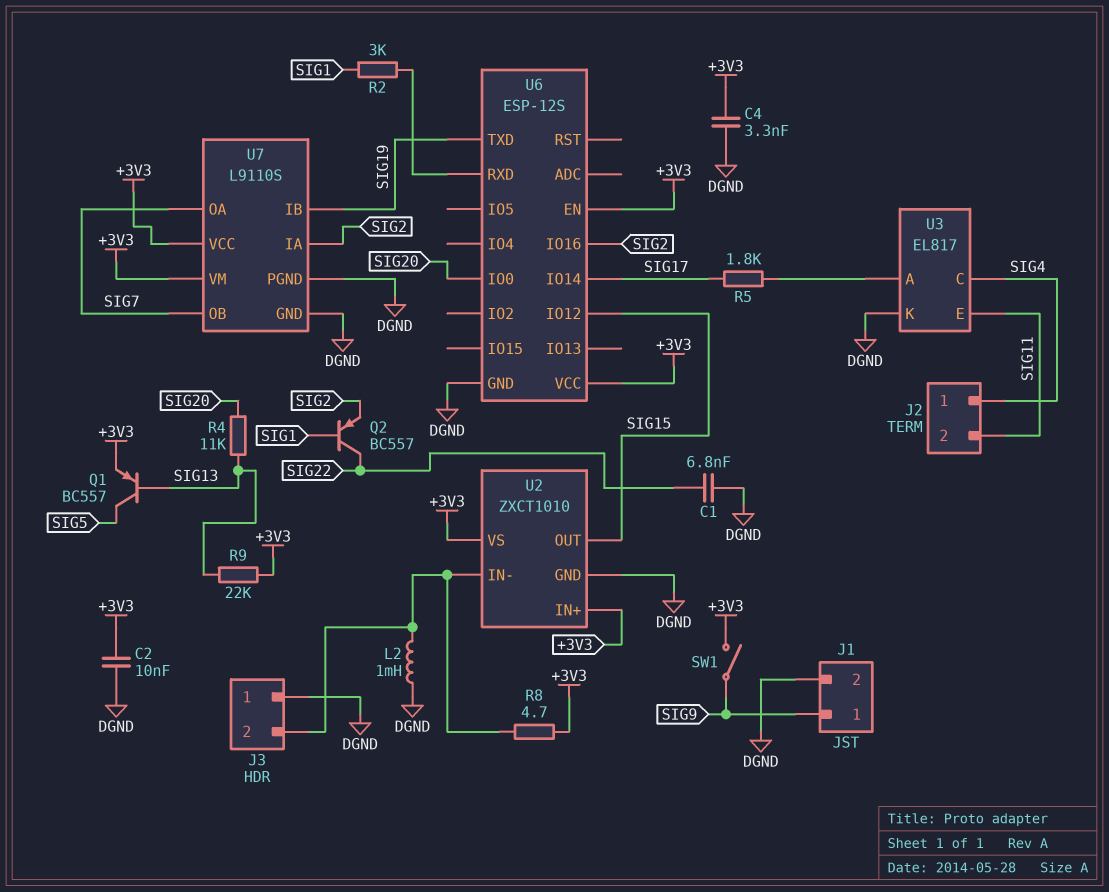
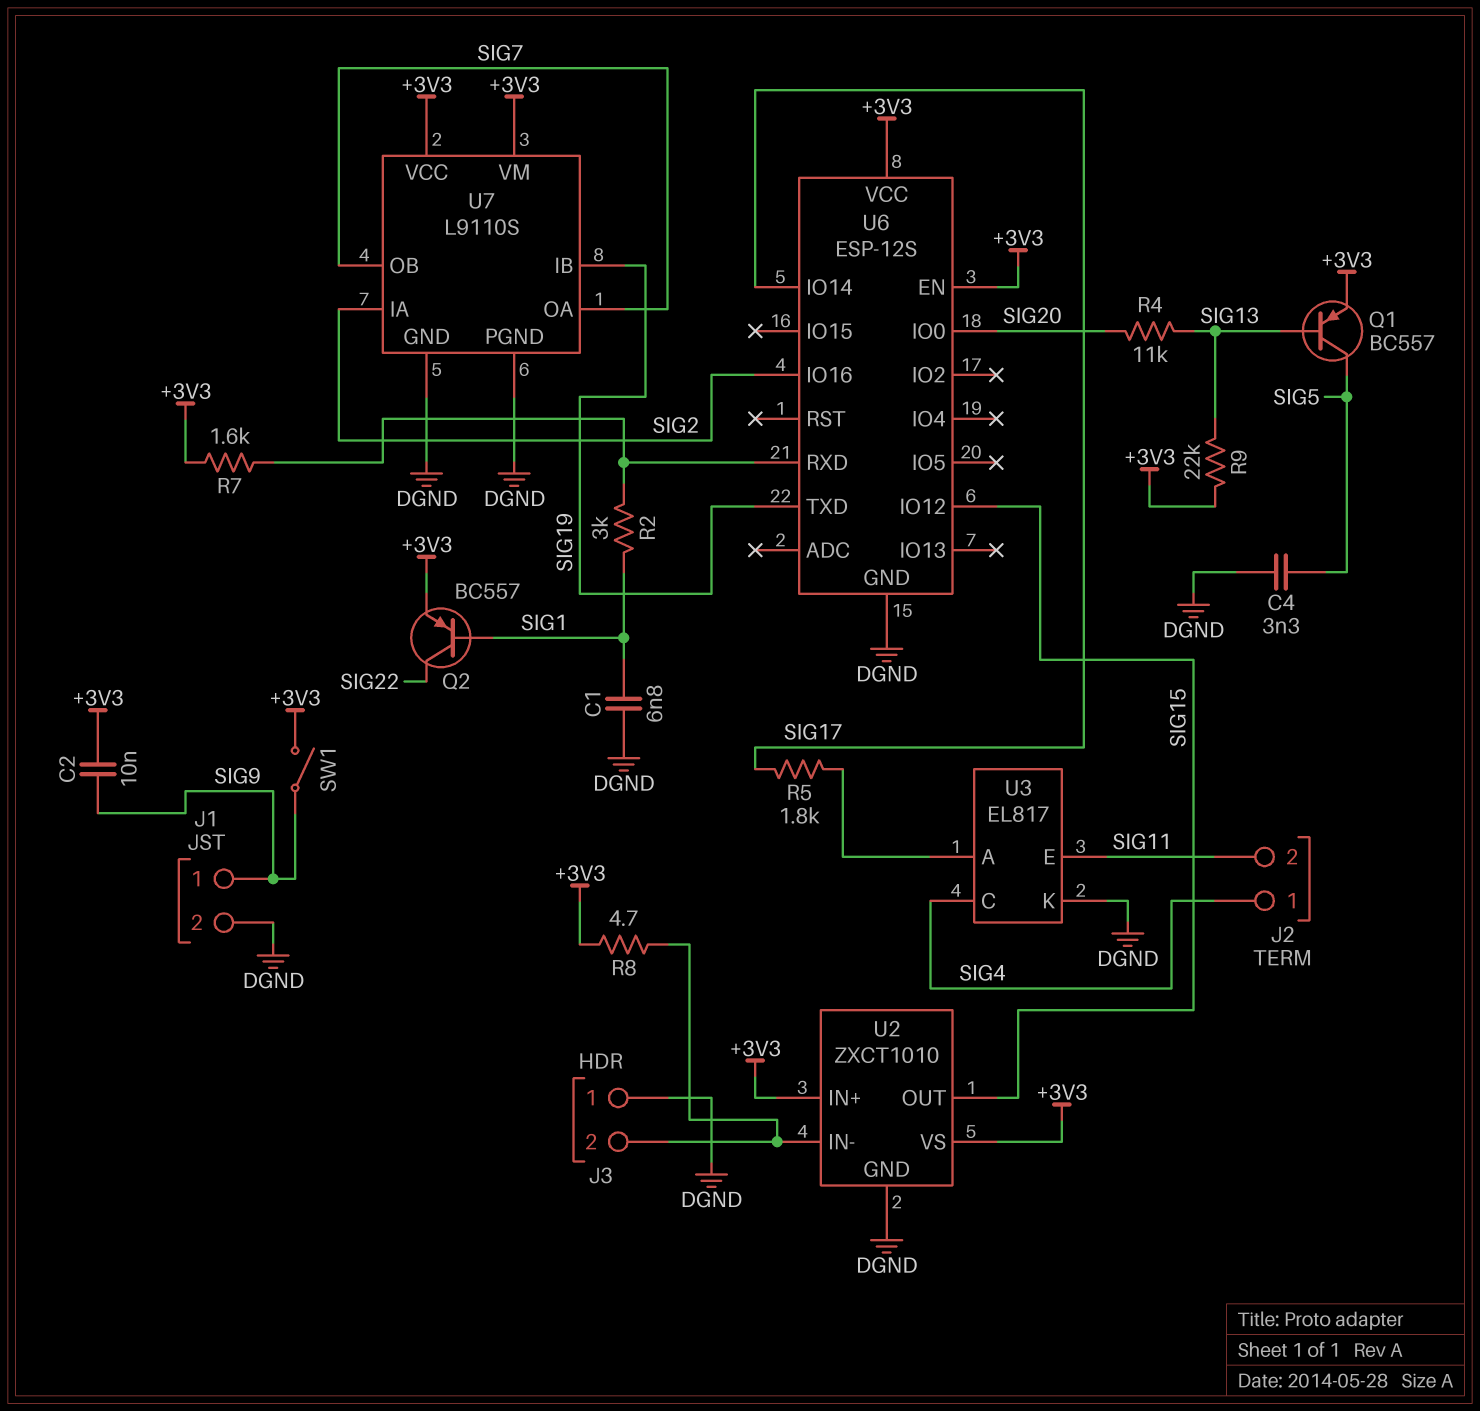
C1: 6.8nF (DGND, SIG22) -> 6.8nF (DGND, SIG1)
C2: 10nF (+3V3, DGND) -> 10nF (+3V3, SIG9)
C4: 3.3nF (+3V3, DGND) -> 3.3nF (DGND, SIG5)
L2: 1mH (DGND, J3/2) -> none
Q2: PNP BC557 (B SIG1, C SIG22, E SIG2) -> PNP BC557 (B SIG1, C SIG22, E +3V3)
R7: none -> 1.6k (+3V3, U6/RXD)

